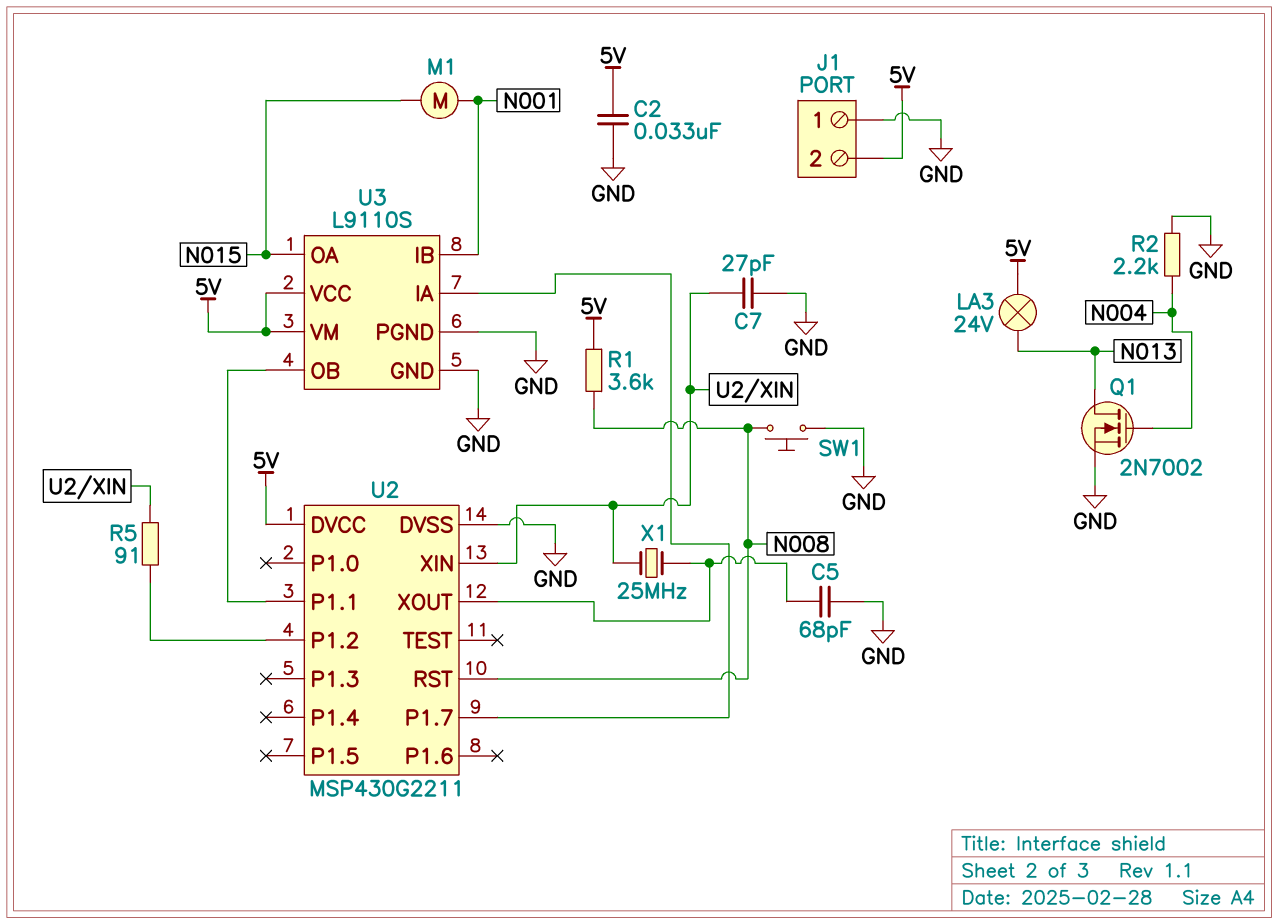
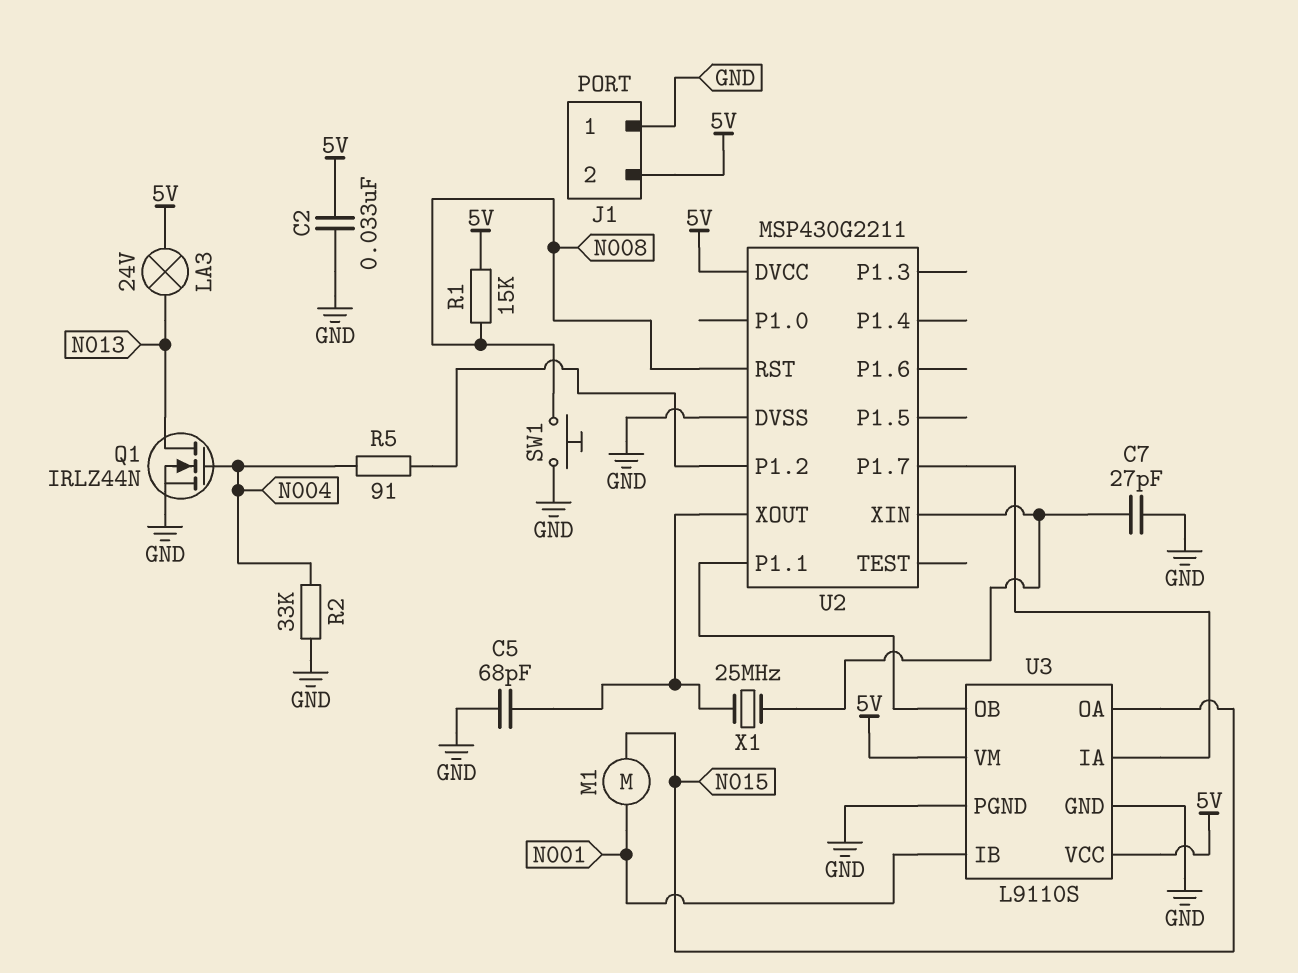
Q1: NMOS 2N7002 (G N004, D N013, S GND) -> NMOS IRLZ44N (G N004, D N013, S GND)
R1: 3.6k (5V, N008) -> 15k (5V, N008)
R2: 2.2k (GND, N004) -> 33k (GND, N004)
R5: 91 (U2/P1.2, U2/XIN) -> 91 (N004, U2/P1.2)

